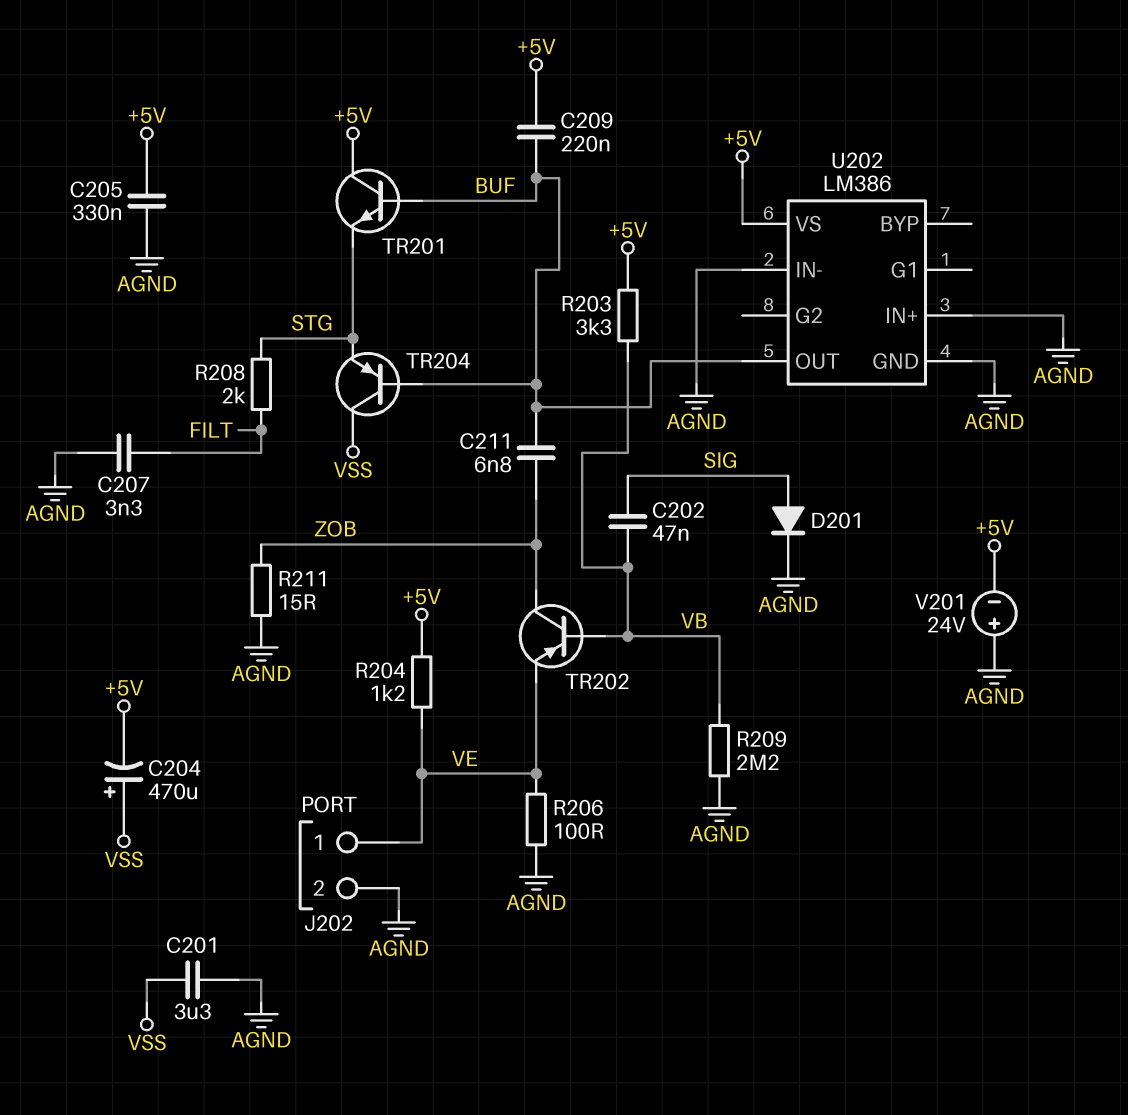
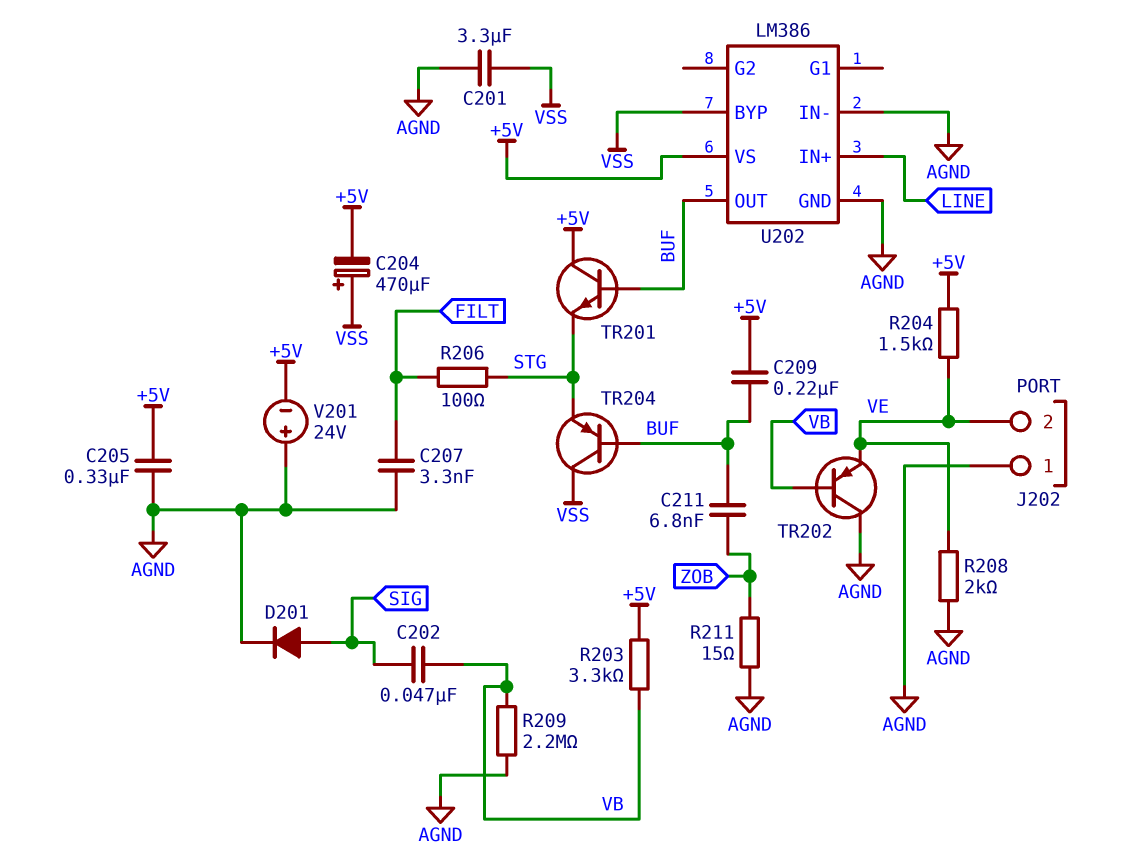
J202 pin 1: VE -> AGND
J202 pin 2: AGND -> VE
R204: 1.2k (+5V, VE) -> 1.5k (+5V, VE)
R206: 100 (AGND, VE) -> 100 (FILT, STG)
R208: 2k (FILT, STG) -> 2k (AGND, VE)
TR202: PNP (B VB, C ZOB, E VE) -> PNP (B VB, C AGND, E VE)
U202 pin BYP: none -> VSS
U202 pin IN+: AGND -> LINE

